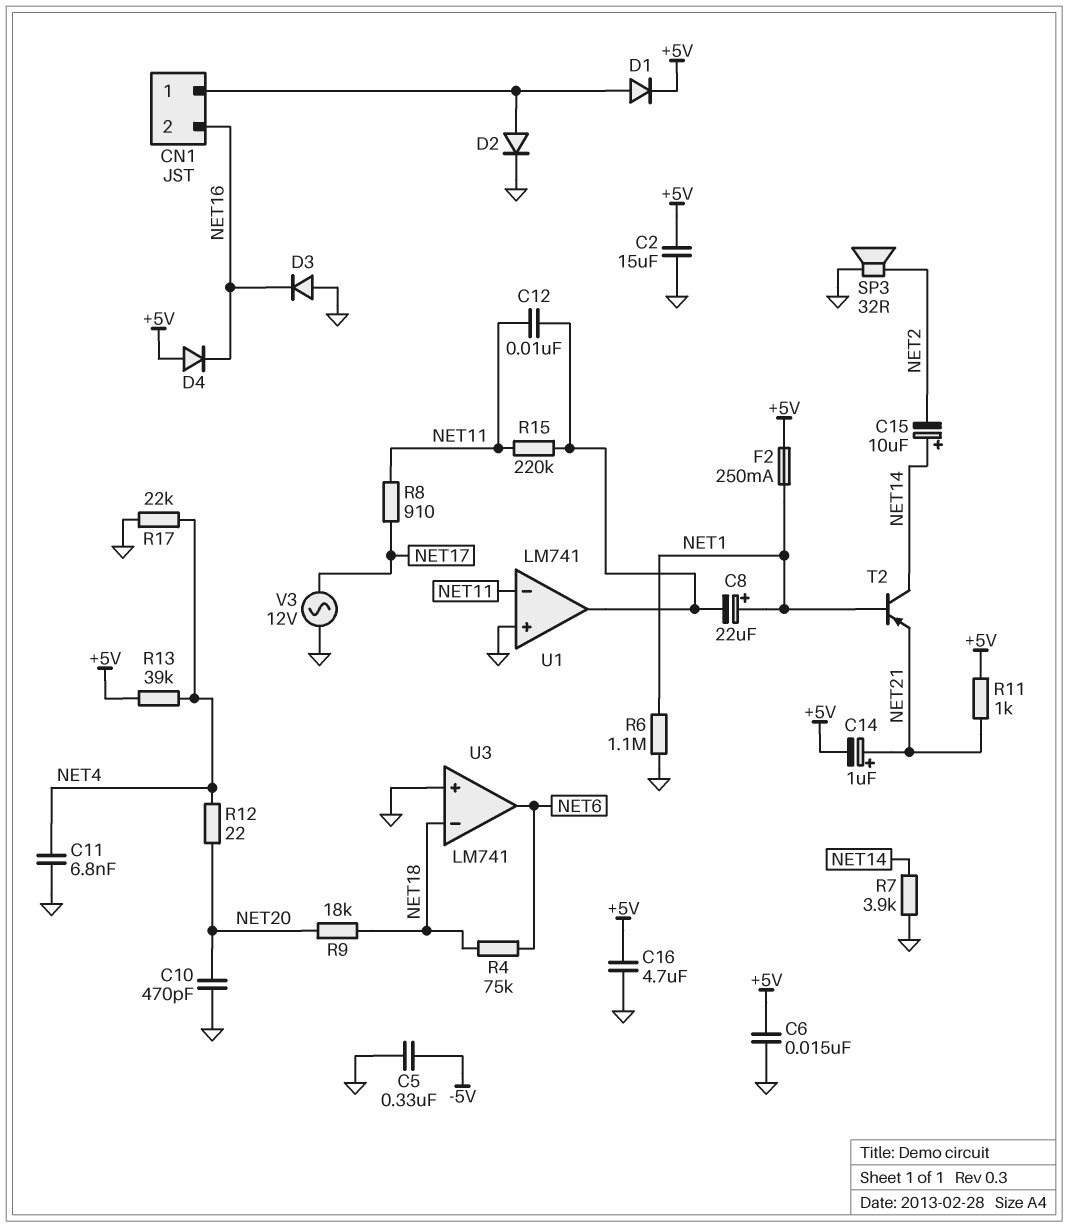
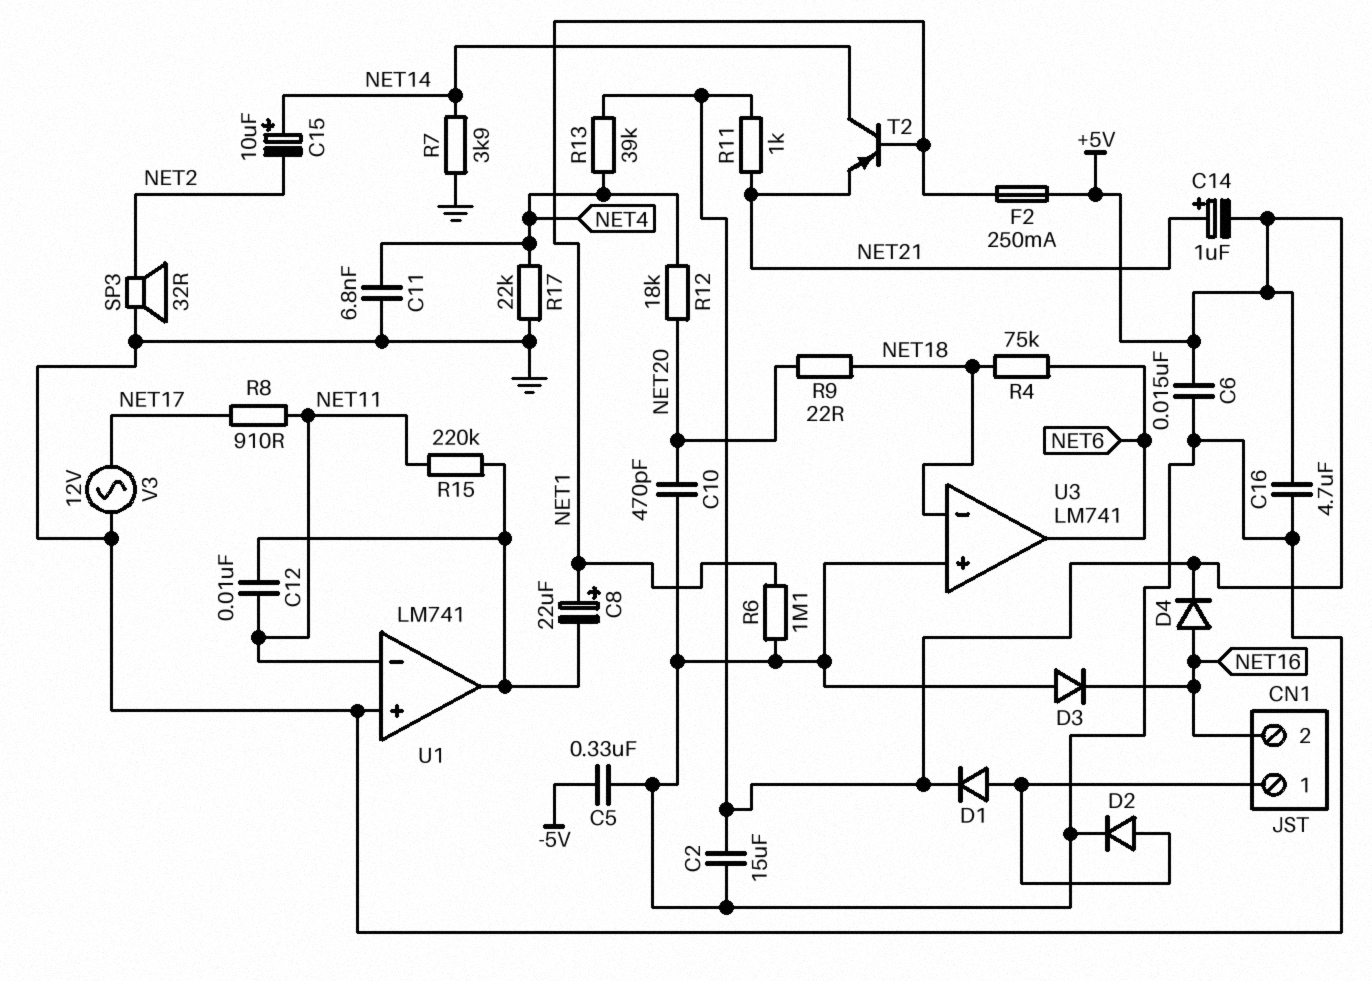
D4: diode (A +5V, K NET16) -> diode (A NET16, K +5V)
R9: 18k (NET18, NET20) -> 22 (NET18, NET20)
R12: 22 (NET4, NET20) -> 18k (NET4, NET20)

